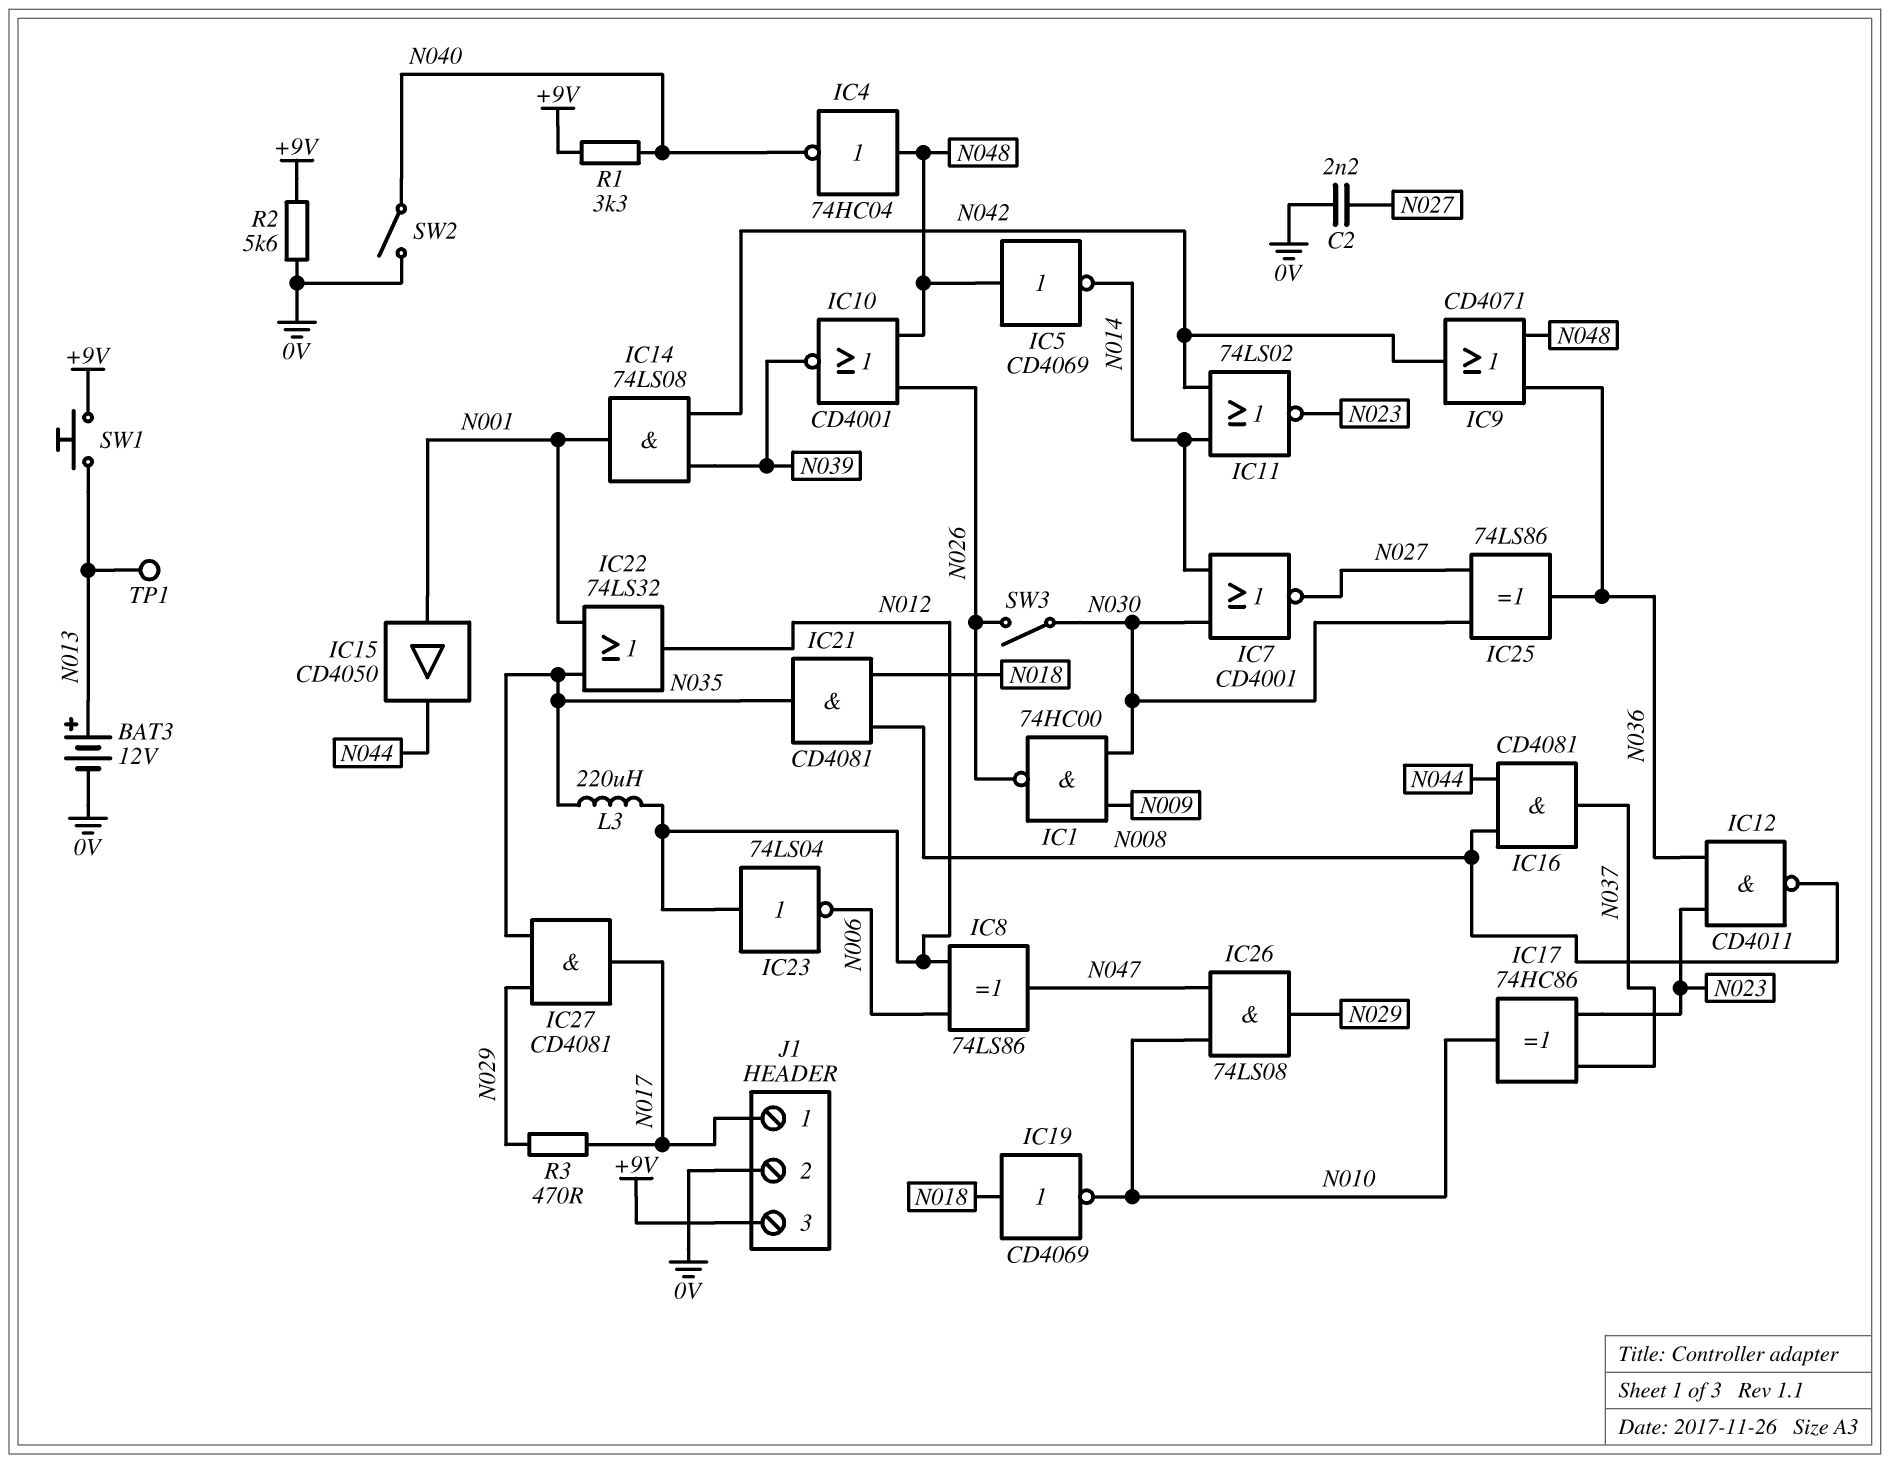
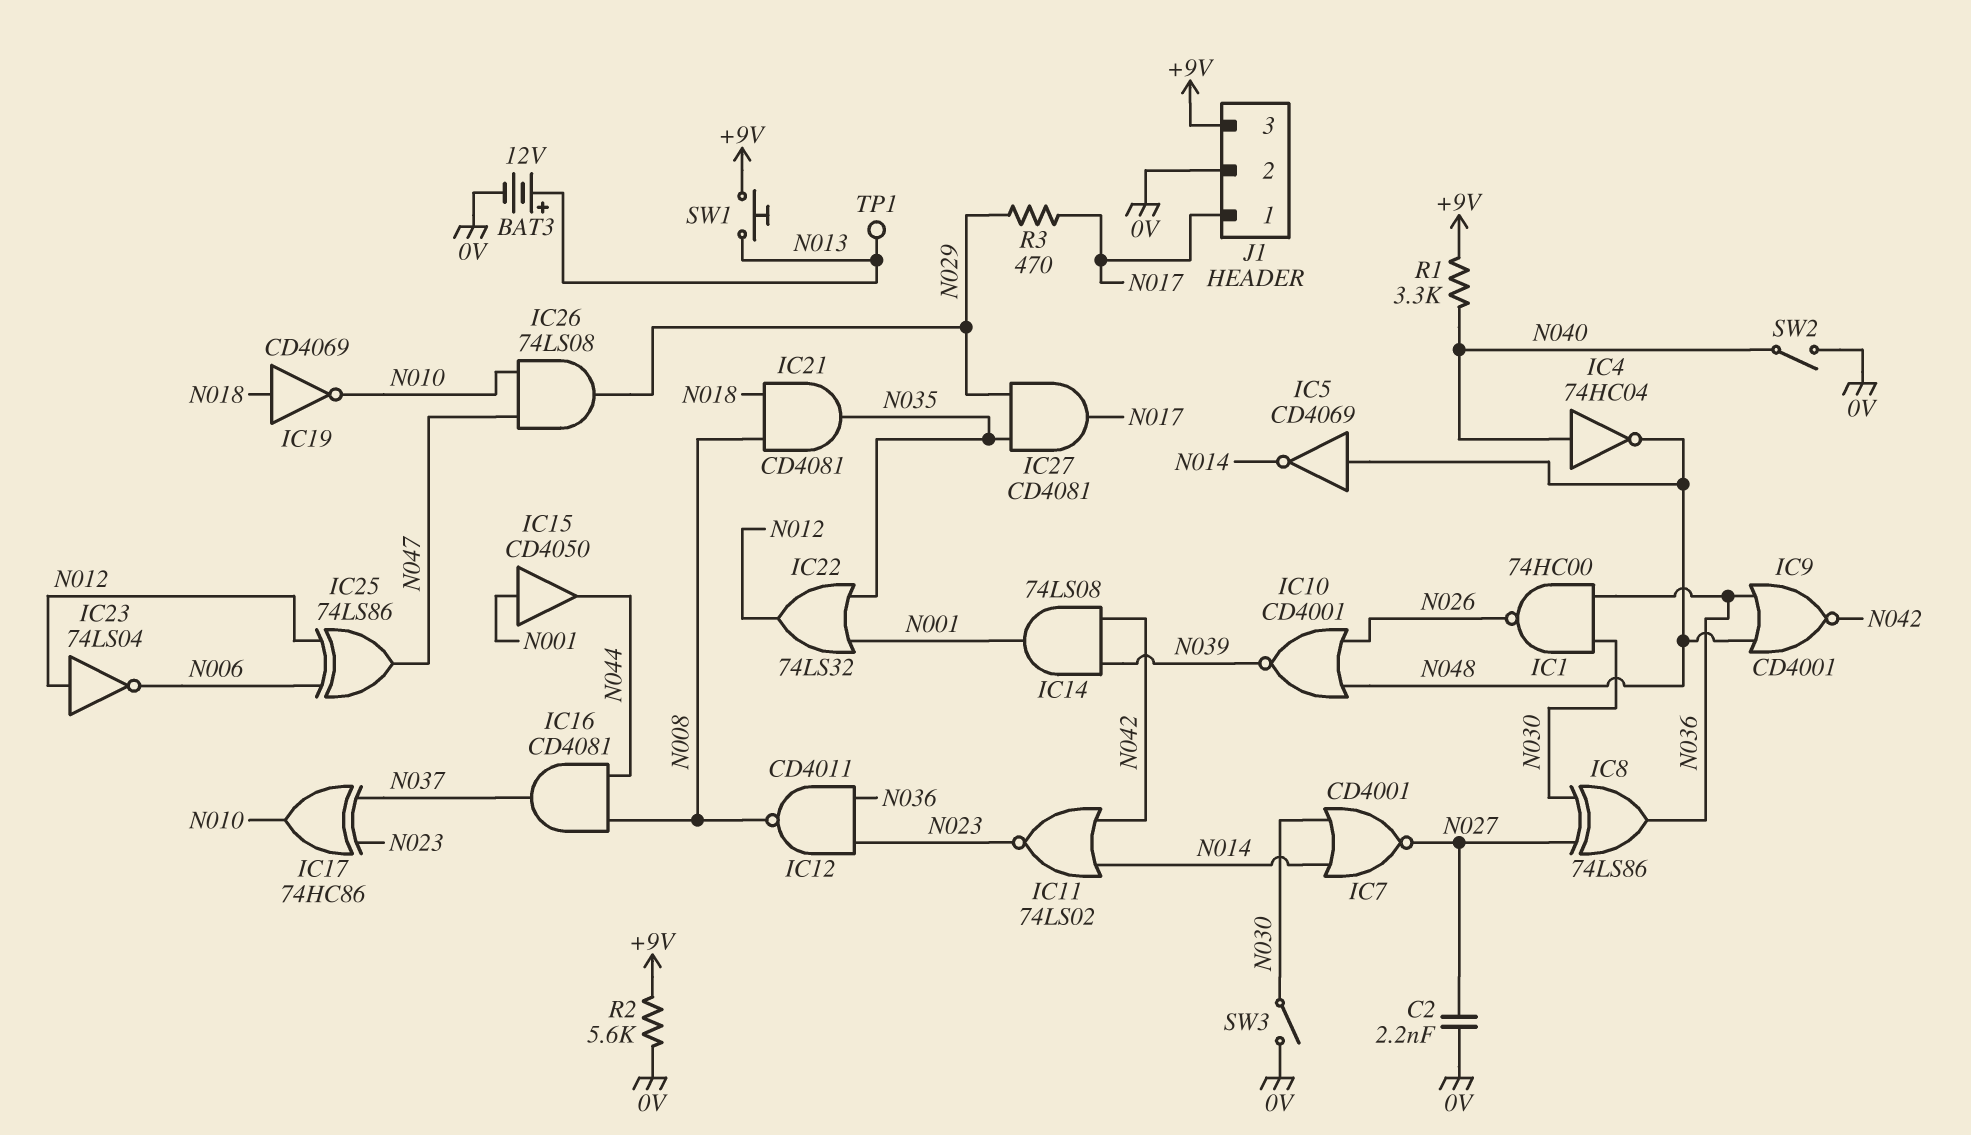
IC1: NAND 74HC00 (in N009, in N030, out N026) -> NAND 74HC00 (in N030, in N036, out N026)
IC4: NOT 74HC04 (in N048, out N040) -> NOT 74HC04 (in N040, out N048)
IC8: XOR 74LS86 (in N006, in N012, out N047) -> XOR 74LS86 (in N027, in N030, out N036)
IC9: OR CD4071 (in N036, in N048, out N042) -> NOR CD4001 (in N036, in N048, out N042)
IC25: XOR 74LS86 (in N027, in N030, out N036) -> XOR 74LS86 (in N006, in N012, out N047)
L3: 220uH (N012, N035) -> none
SW3: switch (N026, N030) -> switch (0V, N030)

